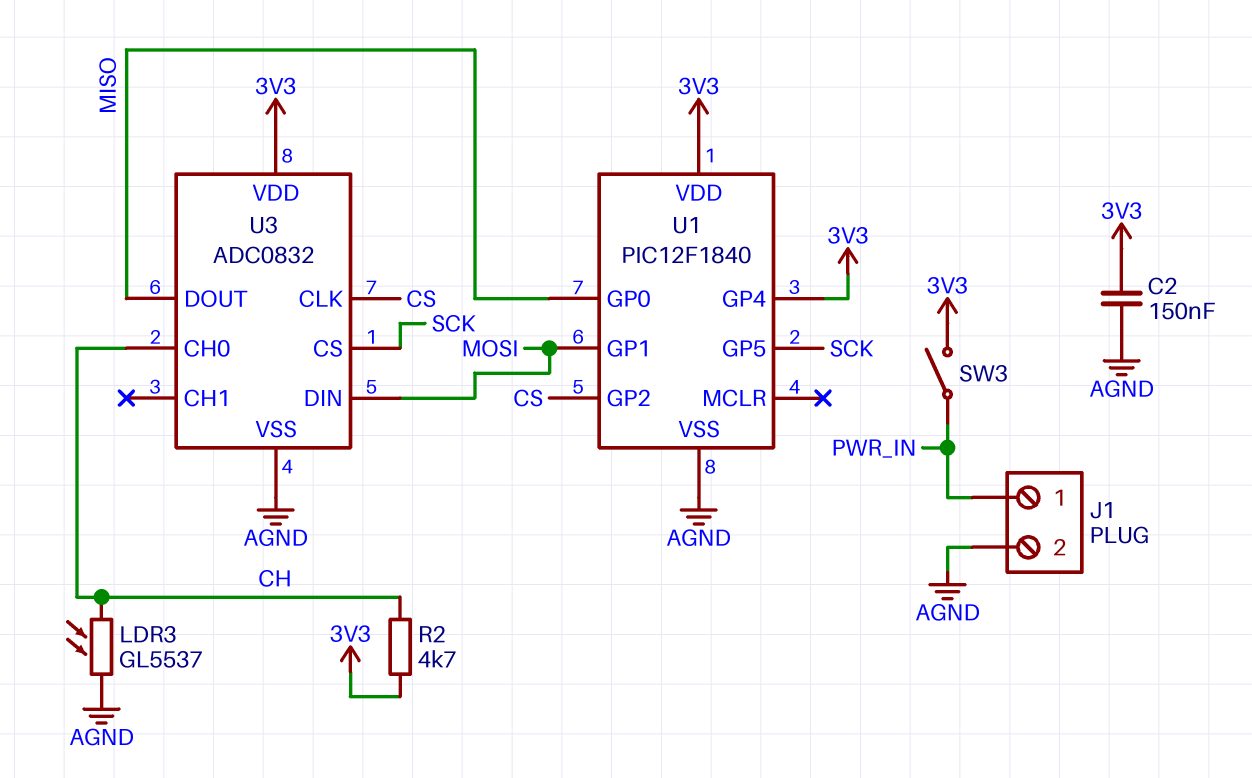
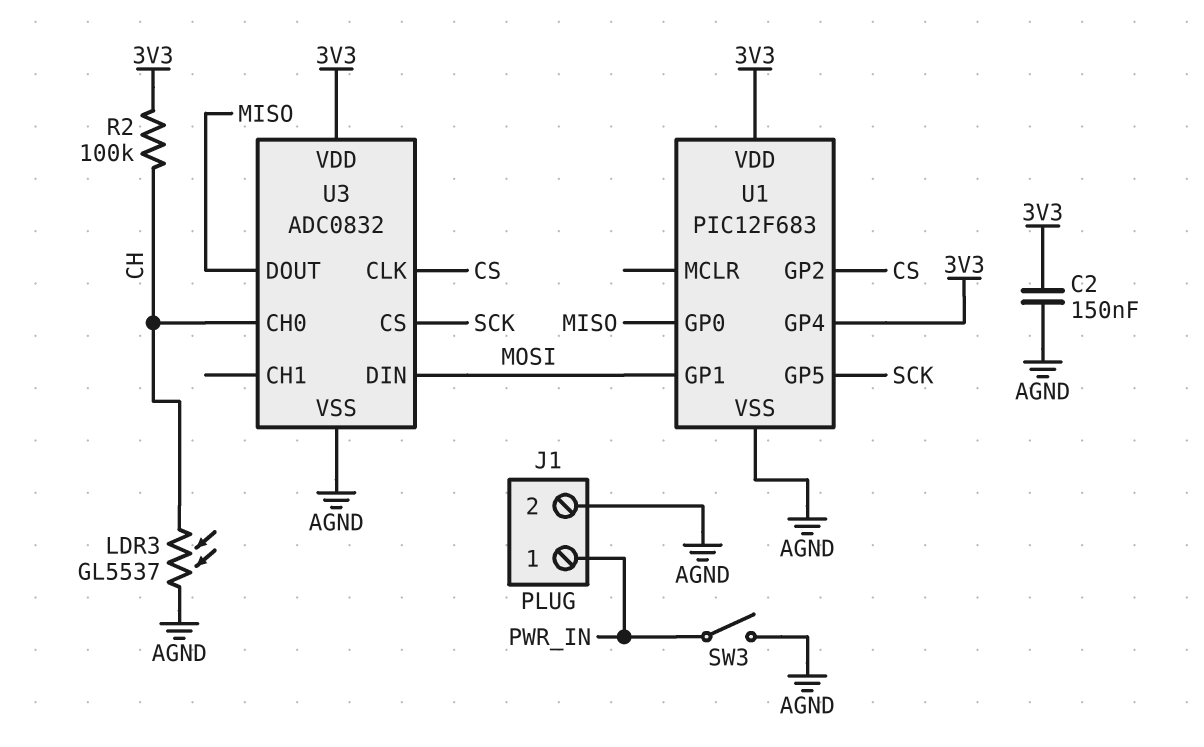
R2: 4.7k (3V3, CH) -> 100k (3V3, CH)
SW3: switch (3V3, PWR_IN) -> switch (AGND, PWR_IN)
U1: PIC12F1840 -> PIC12F683

